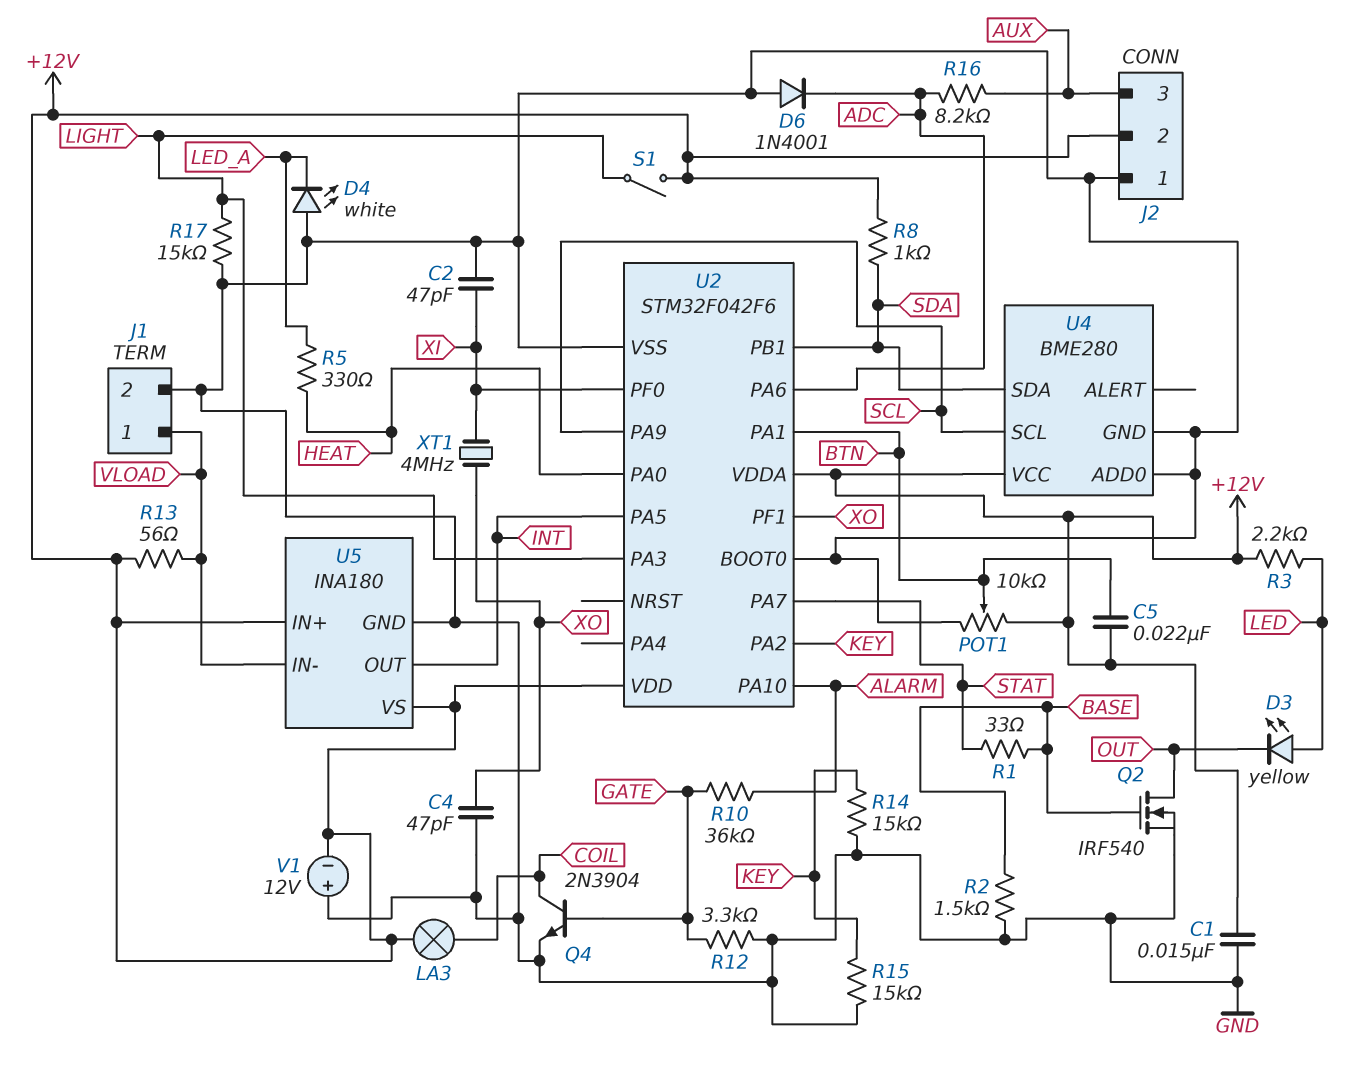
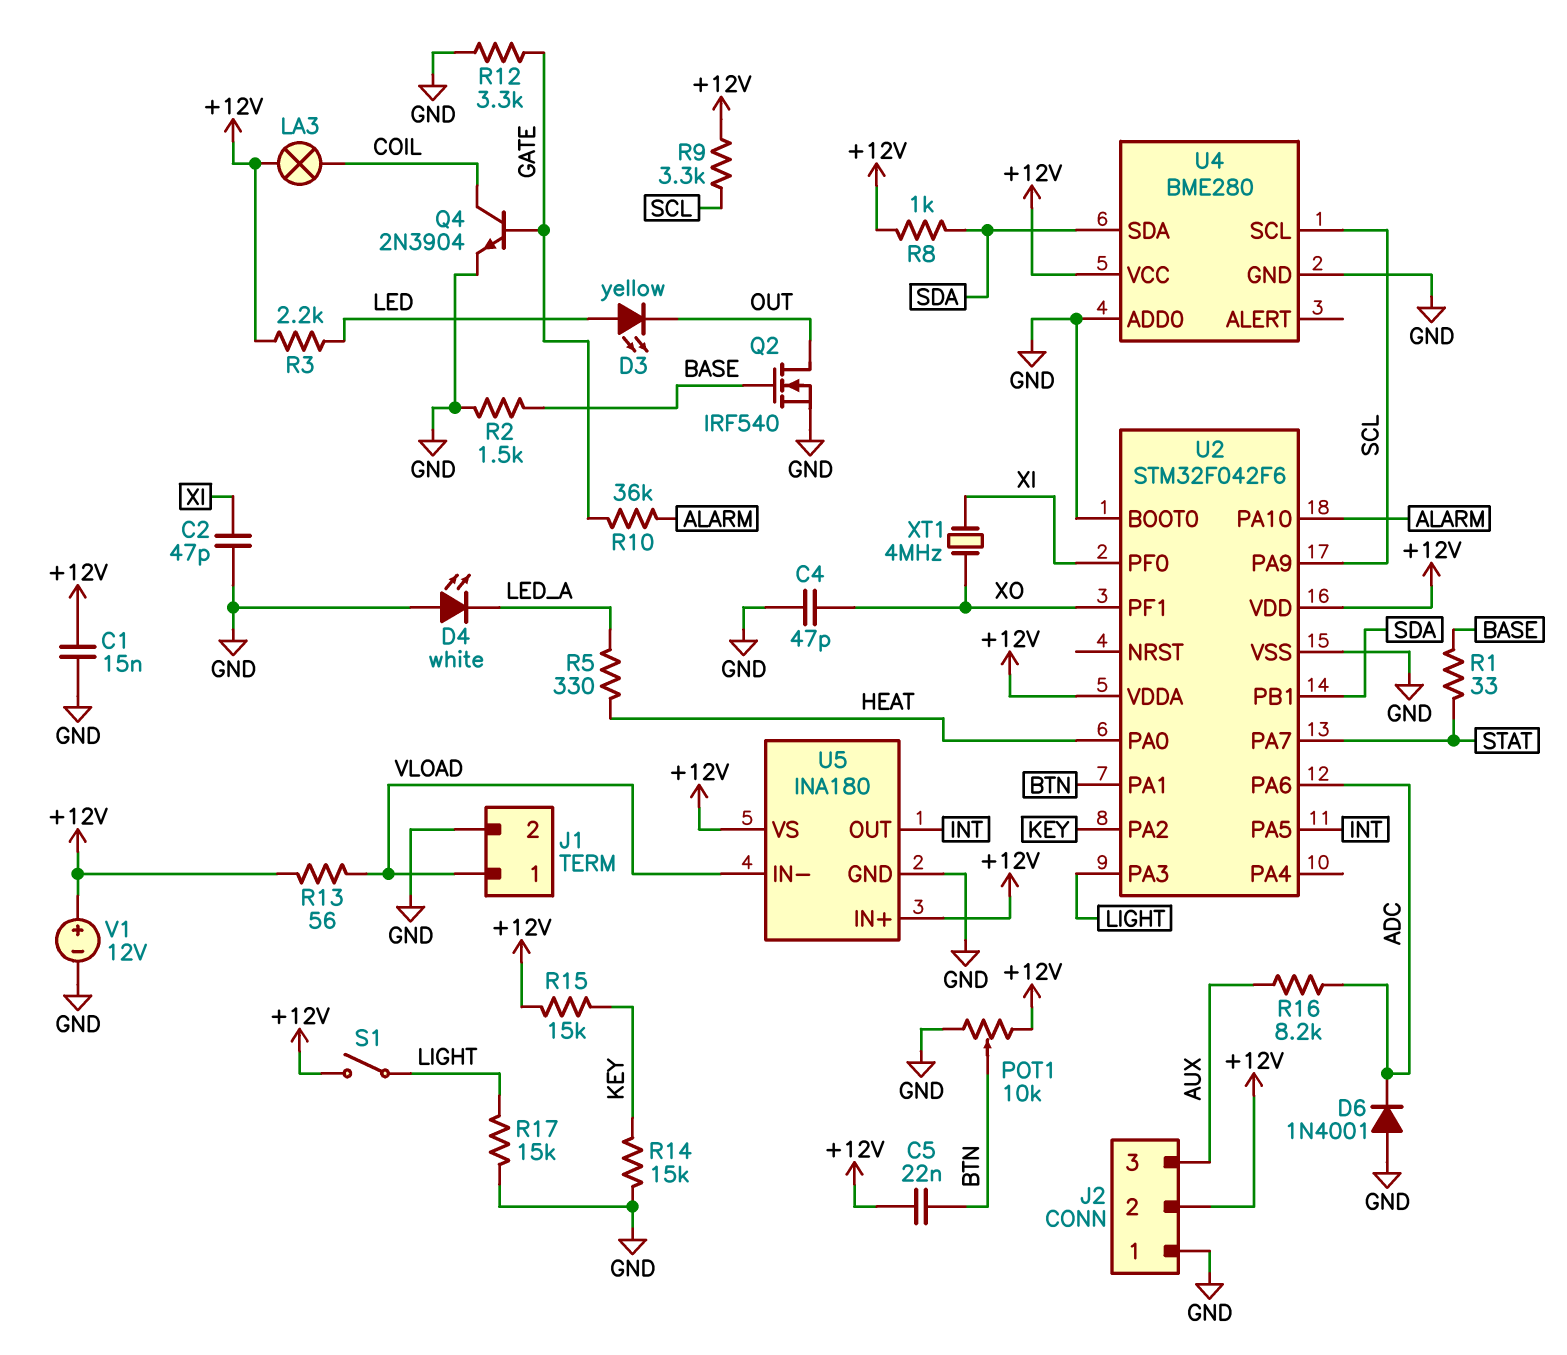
R9: none -> 3.3k (+12V, SCL)
R15: 15k (GND, KEY) -> 15k (+12V, KEY)
V1: 12V (plus GND, minus +12V) -> 12V (plus +12V, minus GND)

